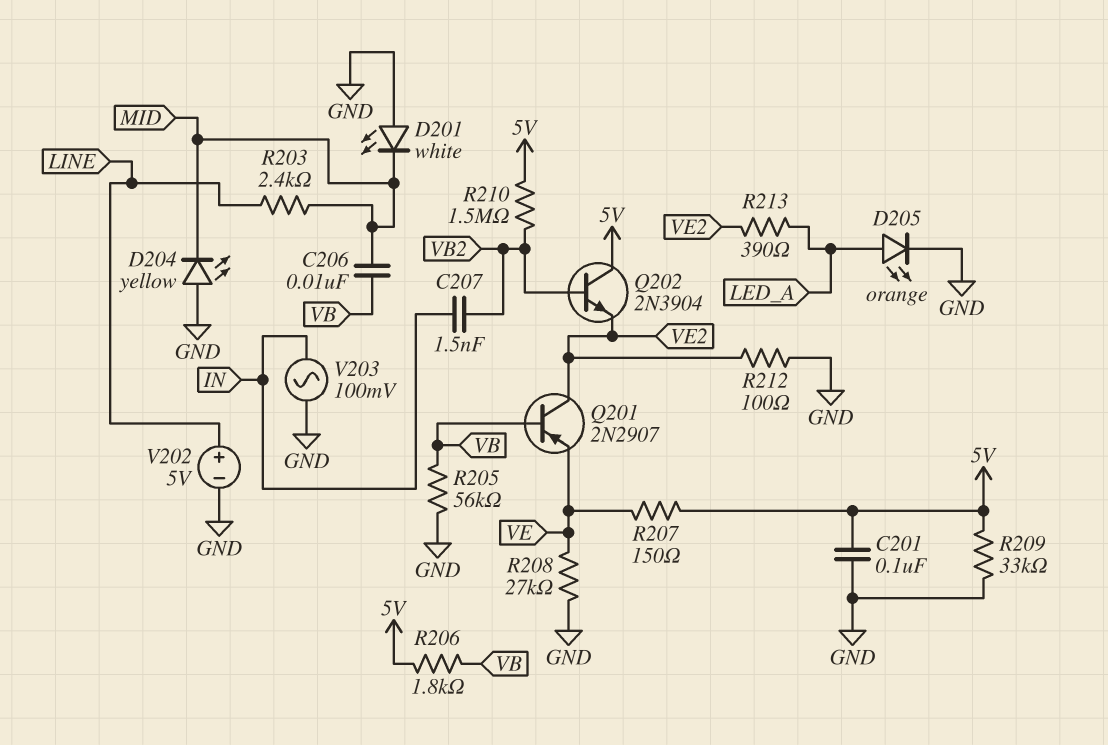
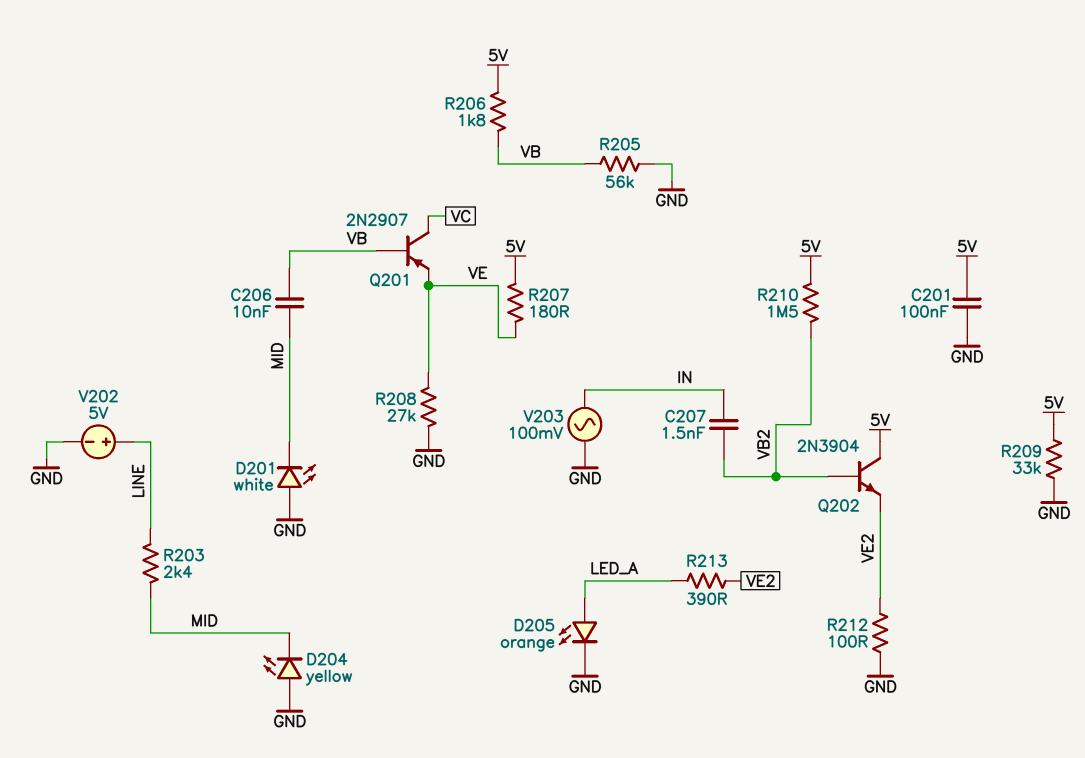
Q201: PNP 2N2907 (B VB, C VE2, E VE) -> PNP 2N2907 (B VB, C VC, E VE)
R207: 150 (5V, VE) -> 180 (5V, VE)

